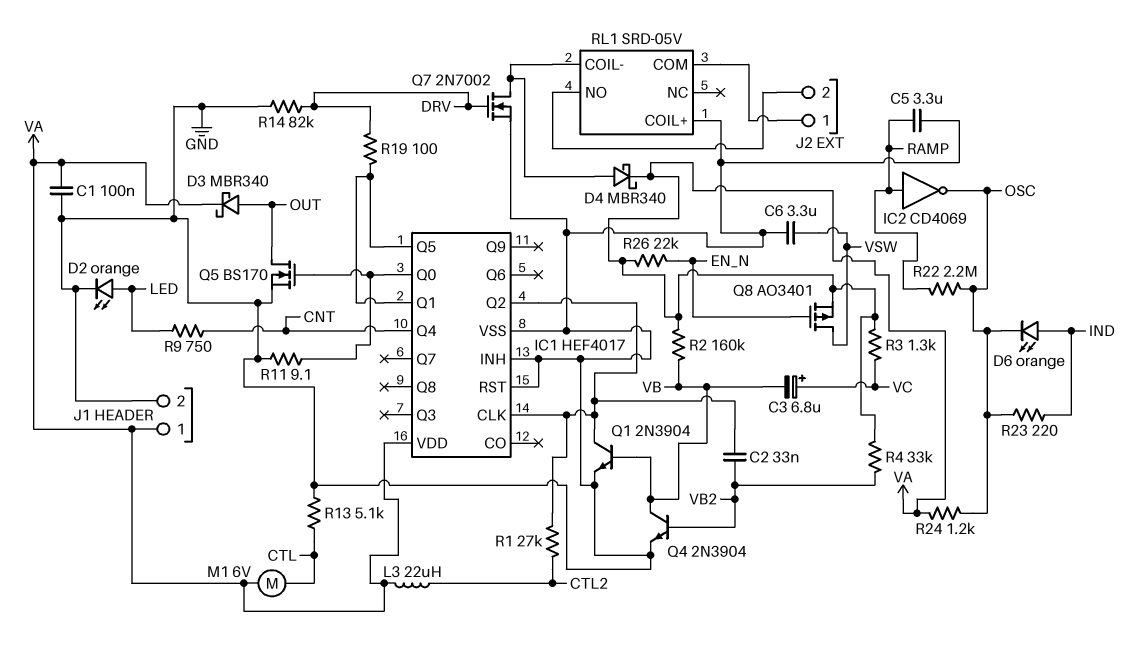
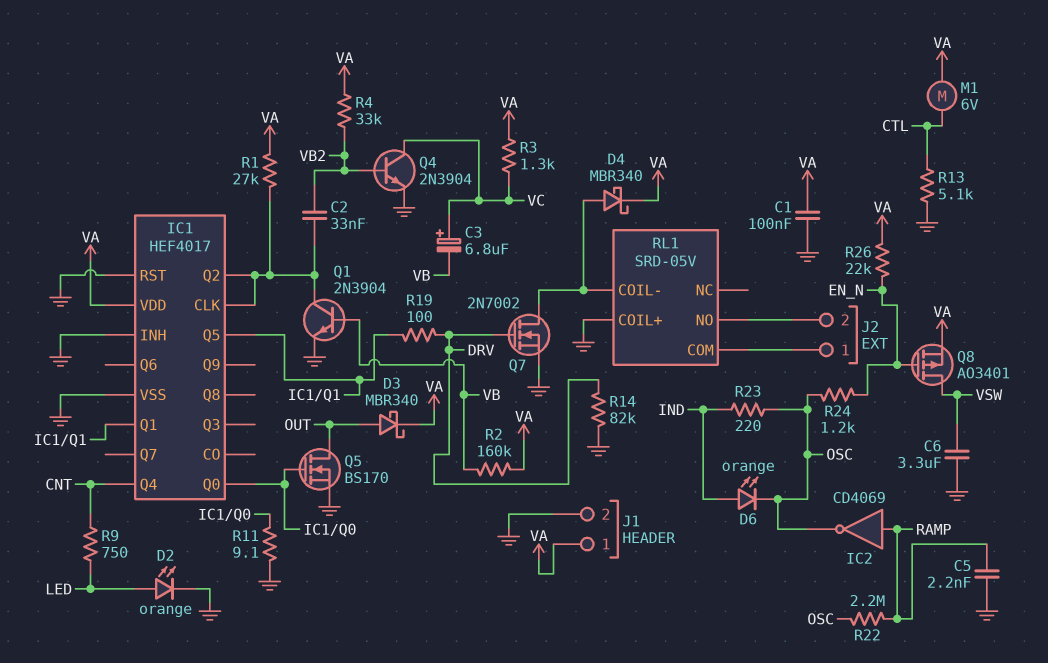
C5: 3.3uF (GND, RAMP) -> 2.2nF (GND, RAMP)
L3: 22uH (CTL2, VA) -> none
Q4: NPN 2N3904 (B VB2, C VB, E GND) -> NPN 2N3904 (B VB2, C VC, E GND)
R1: 27k (CTL2, IC1/CLK) -> 27k (IC1/CLK, VA)
R24: 1.2k (OSC, VA) -> 1.2k (EN_N, OSC)

